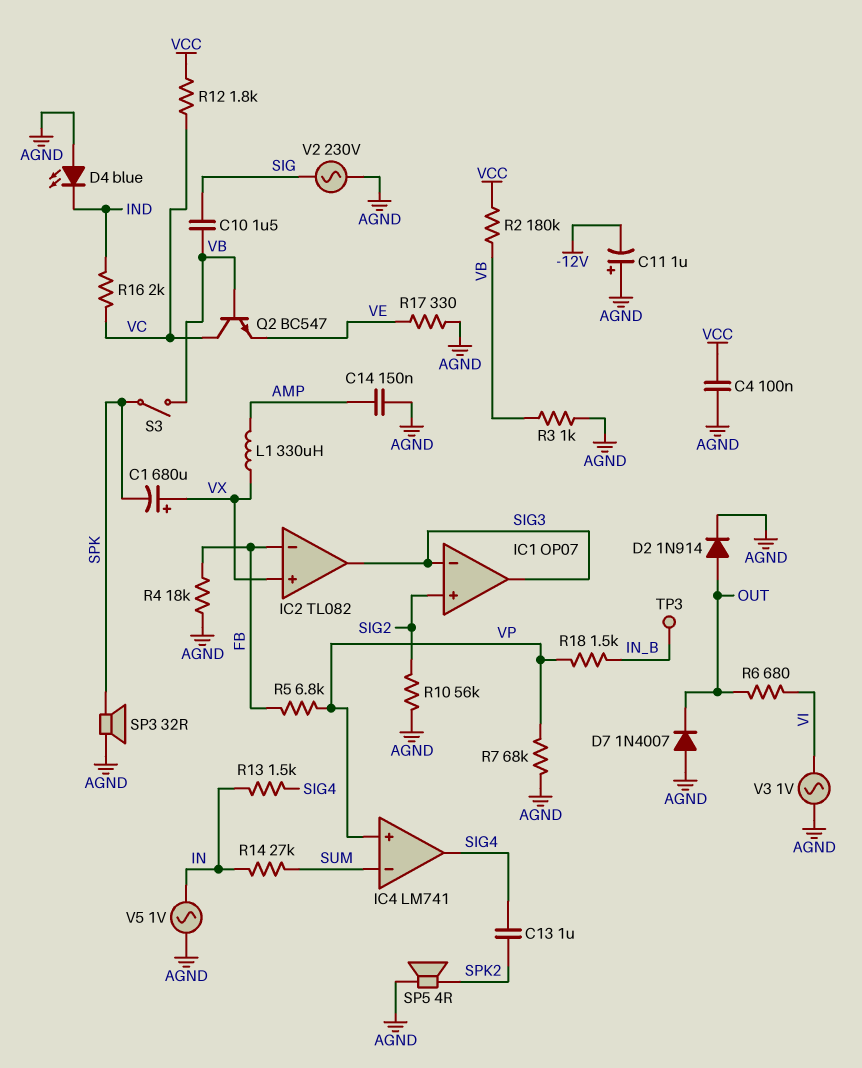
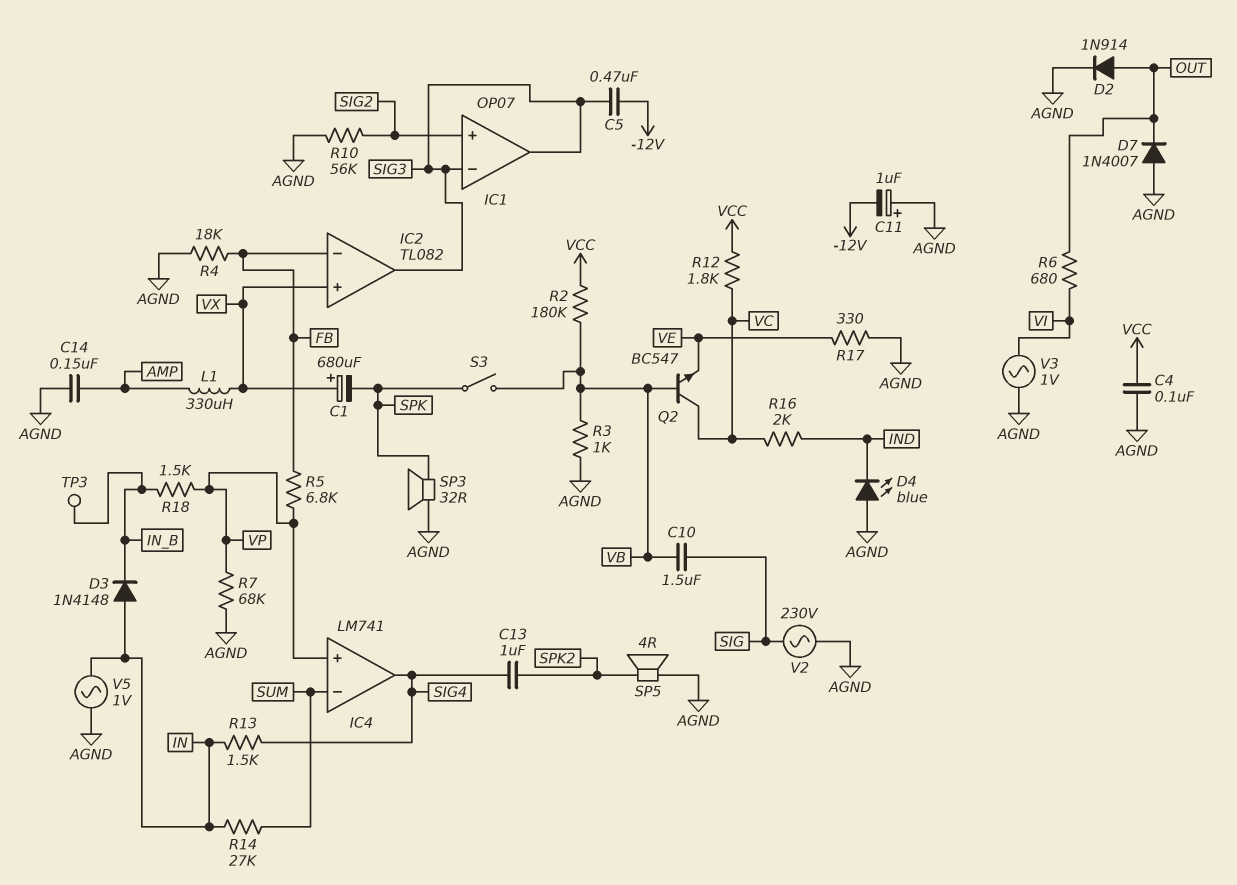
C5: none -> 470nF (-12V, SIG3)
D3: none -> diode 1N4148 (A IN, K IN_B)

